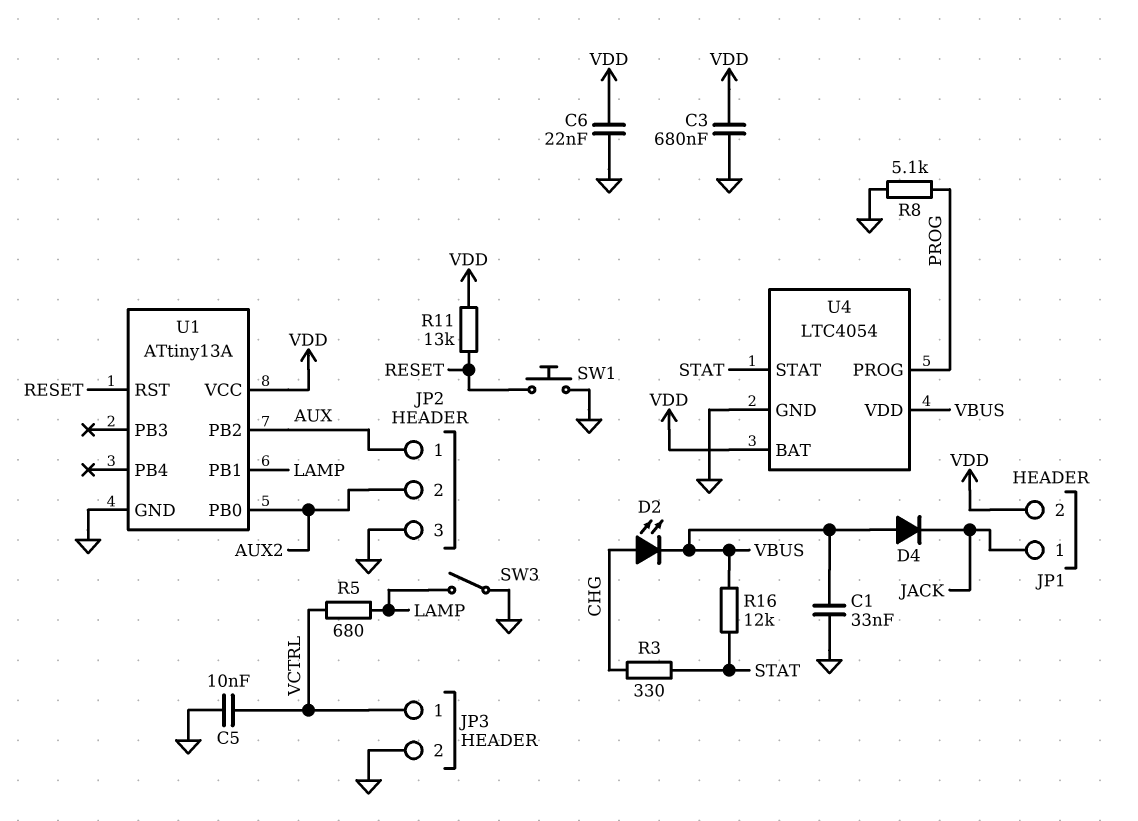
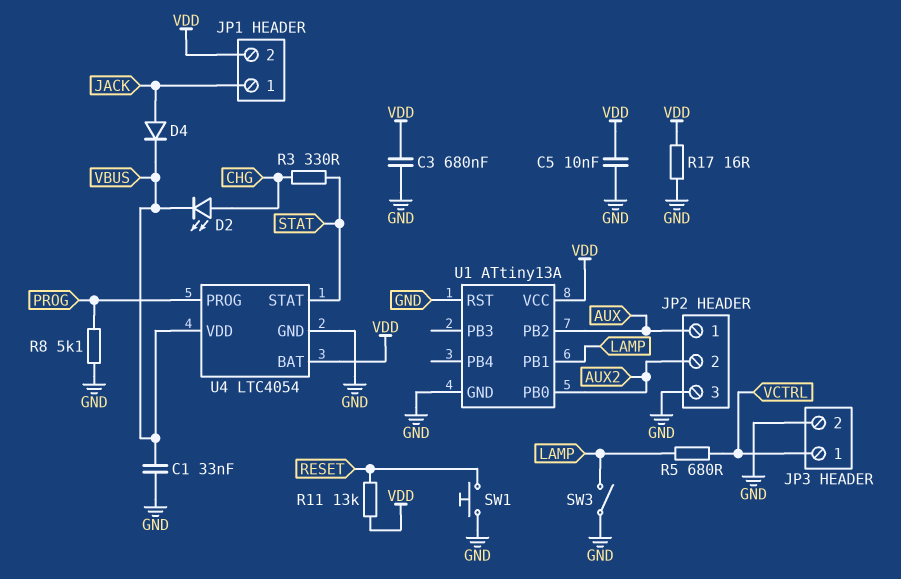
C5: 10nF (GND, VCTRL) -> 10nF (GND, VDD)
C6: 22nF (GND, VDD) -> none
D4: diode (A VBUS, K JACK) -> diode (A JACK, K VBUS)
R16: 12k (STAT, VBUS) -> none
R17: none -> 16 (GND, VDD)
U1 pin RST: RESET -> GND

